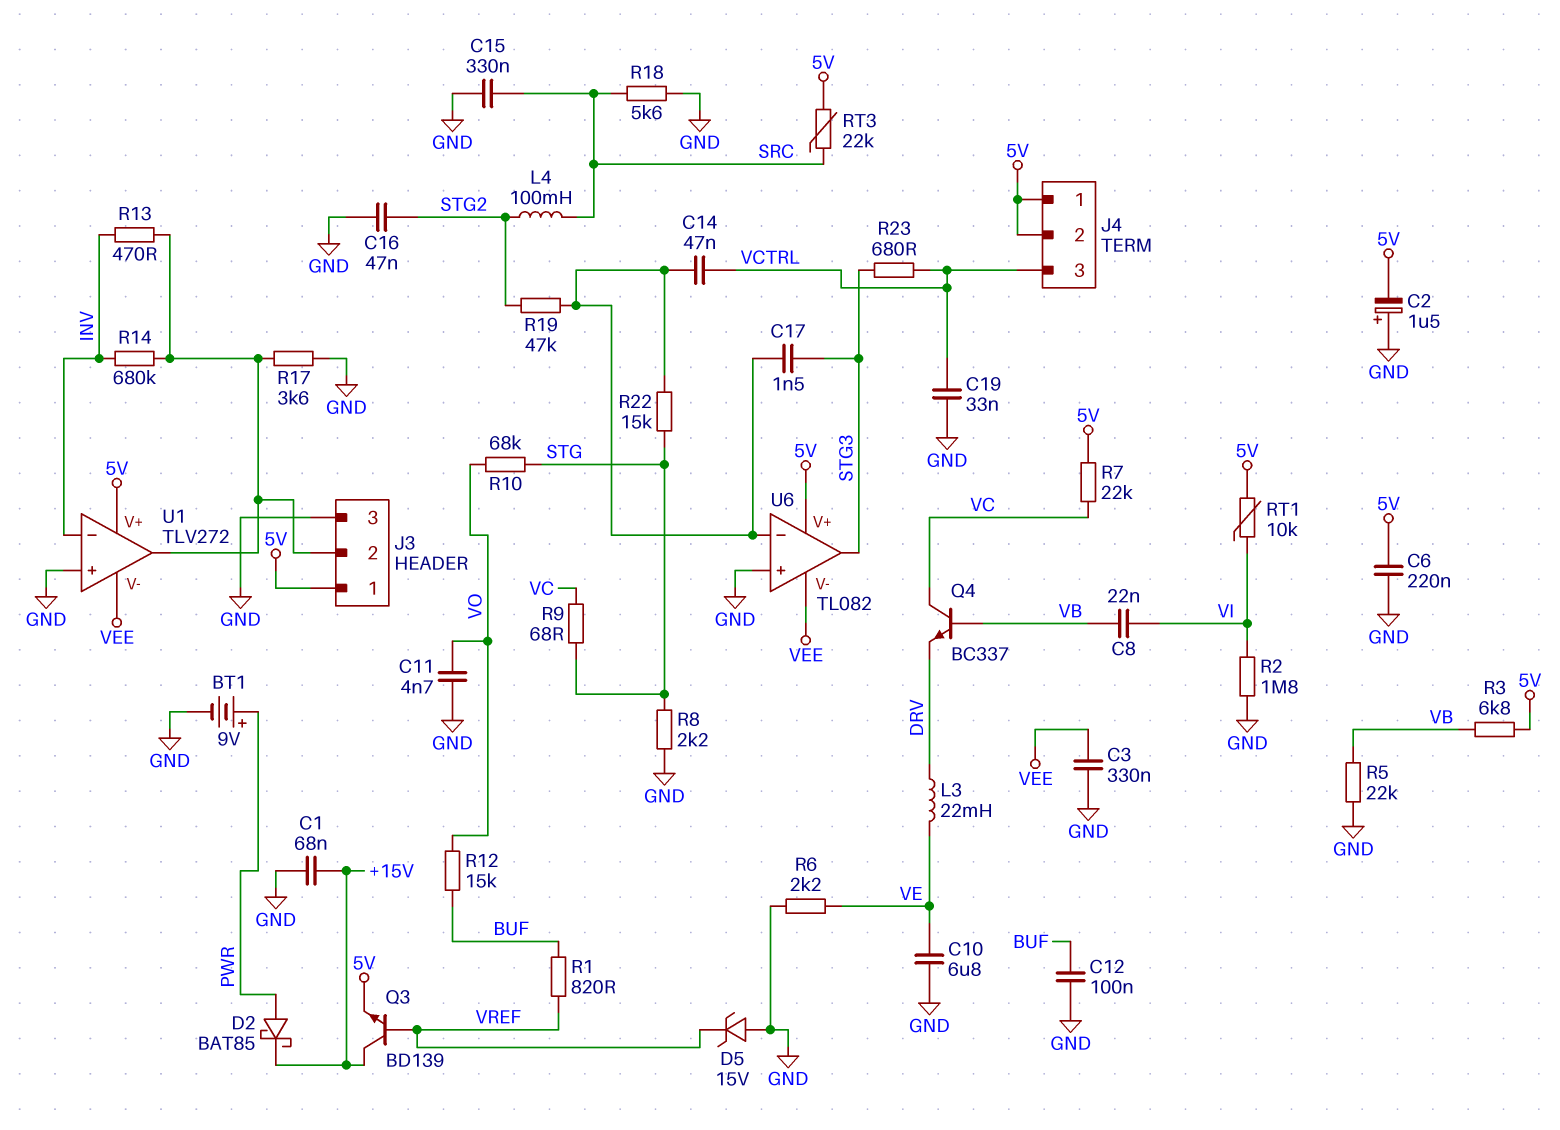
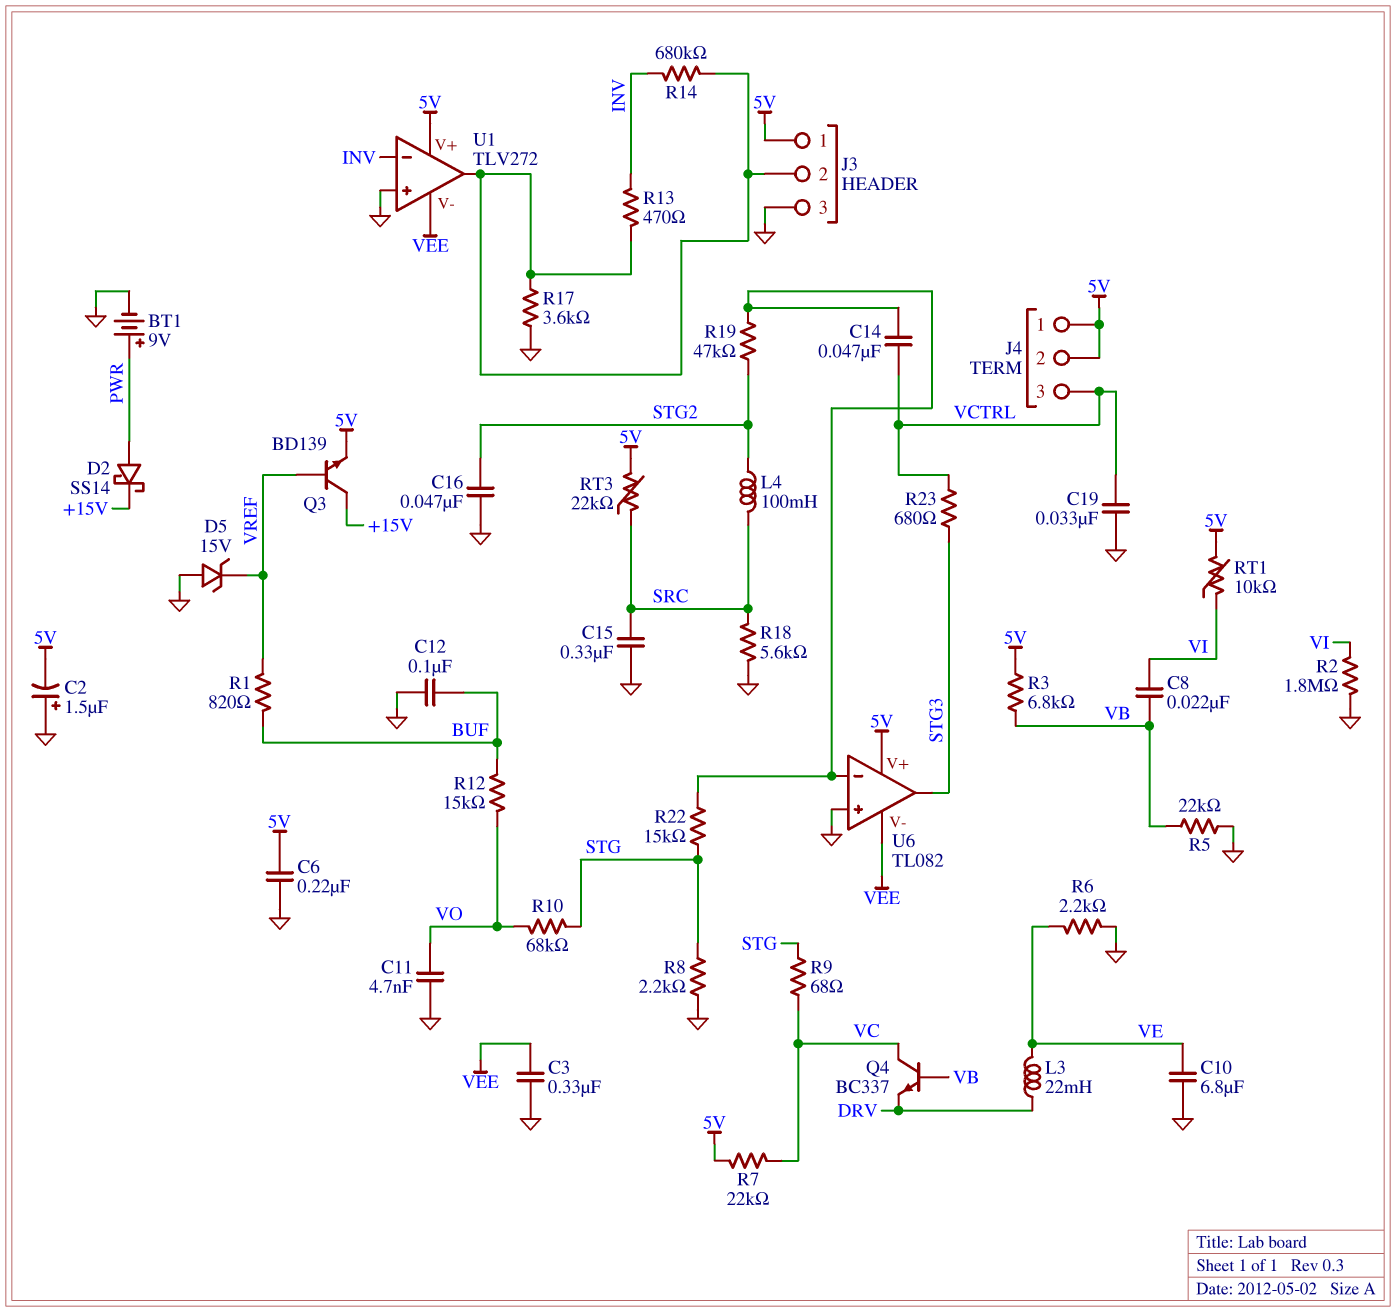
C1: 68nF (+15V, GND) -> none
C17: 1.5nF (STG3, U6/in-) -> none
D2: schottky BAT85 (A PWR, K +15V) -> schottky SS14 (A PWR, K +15V)

